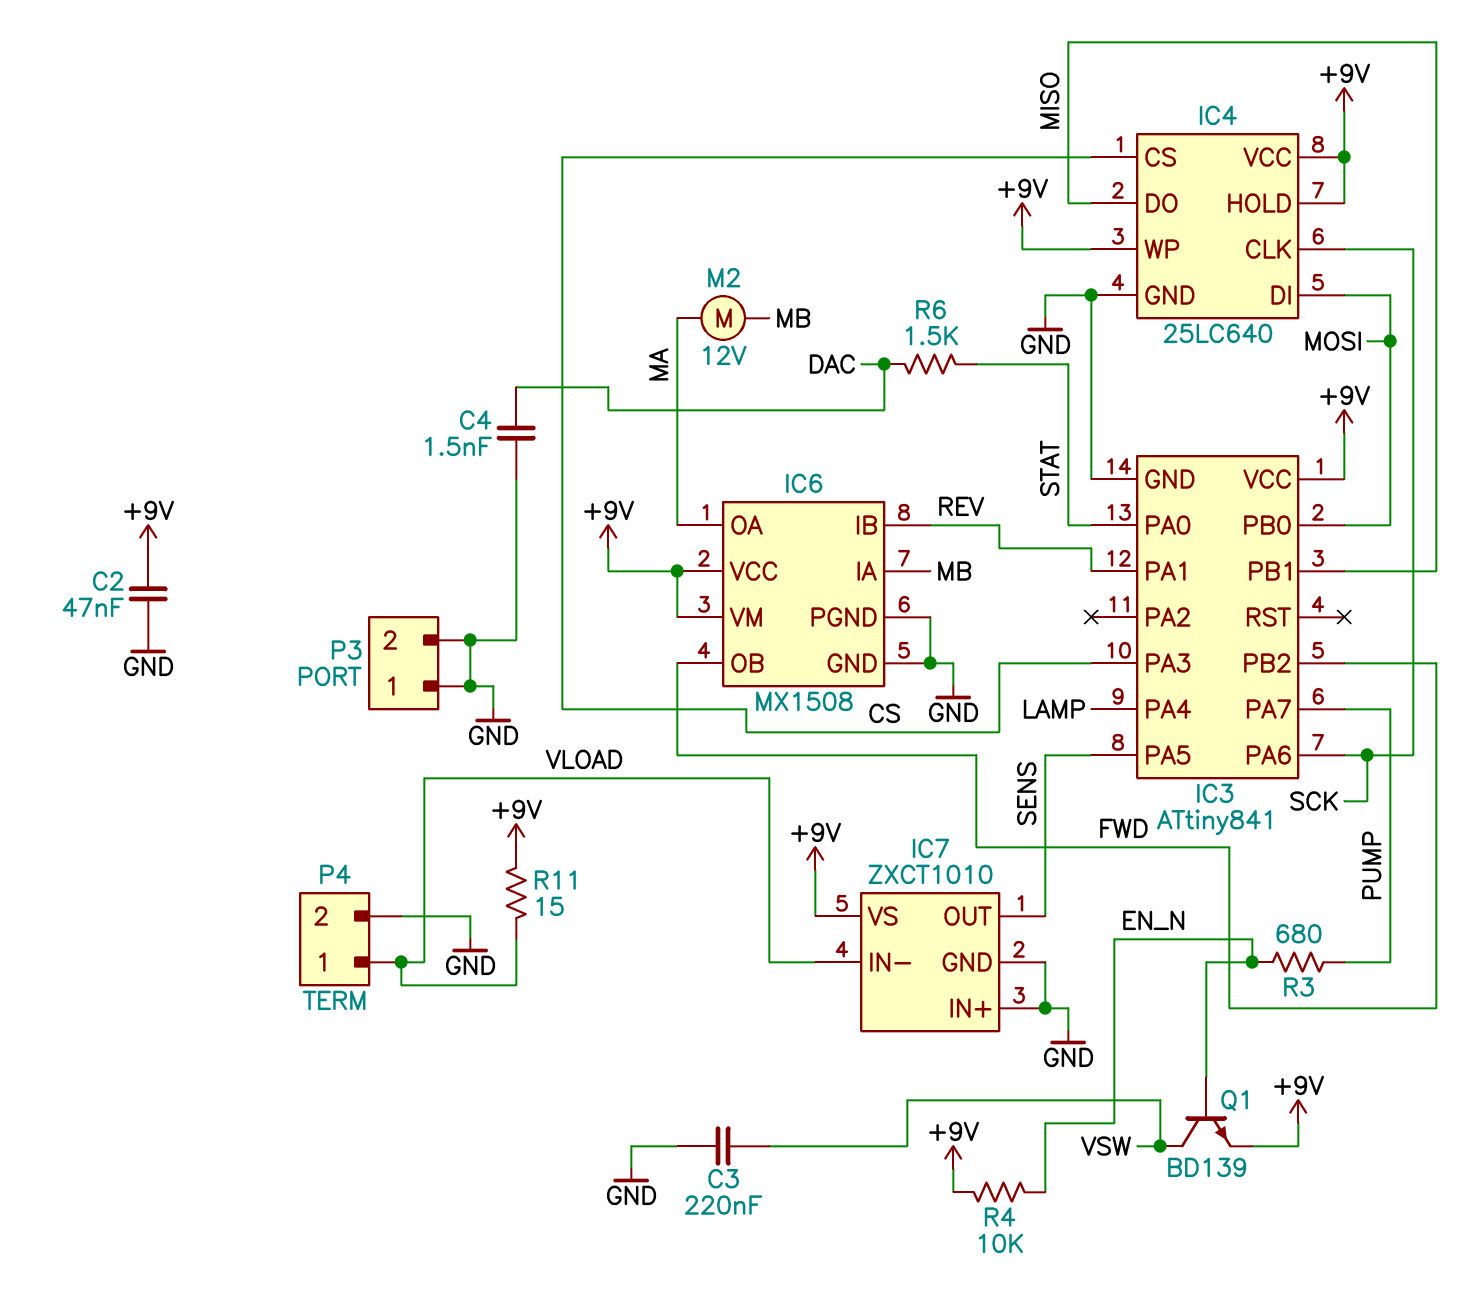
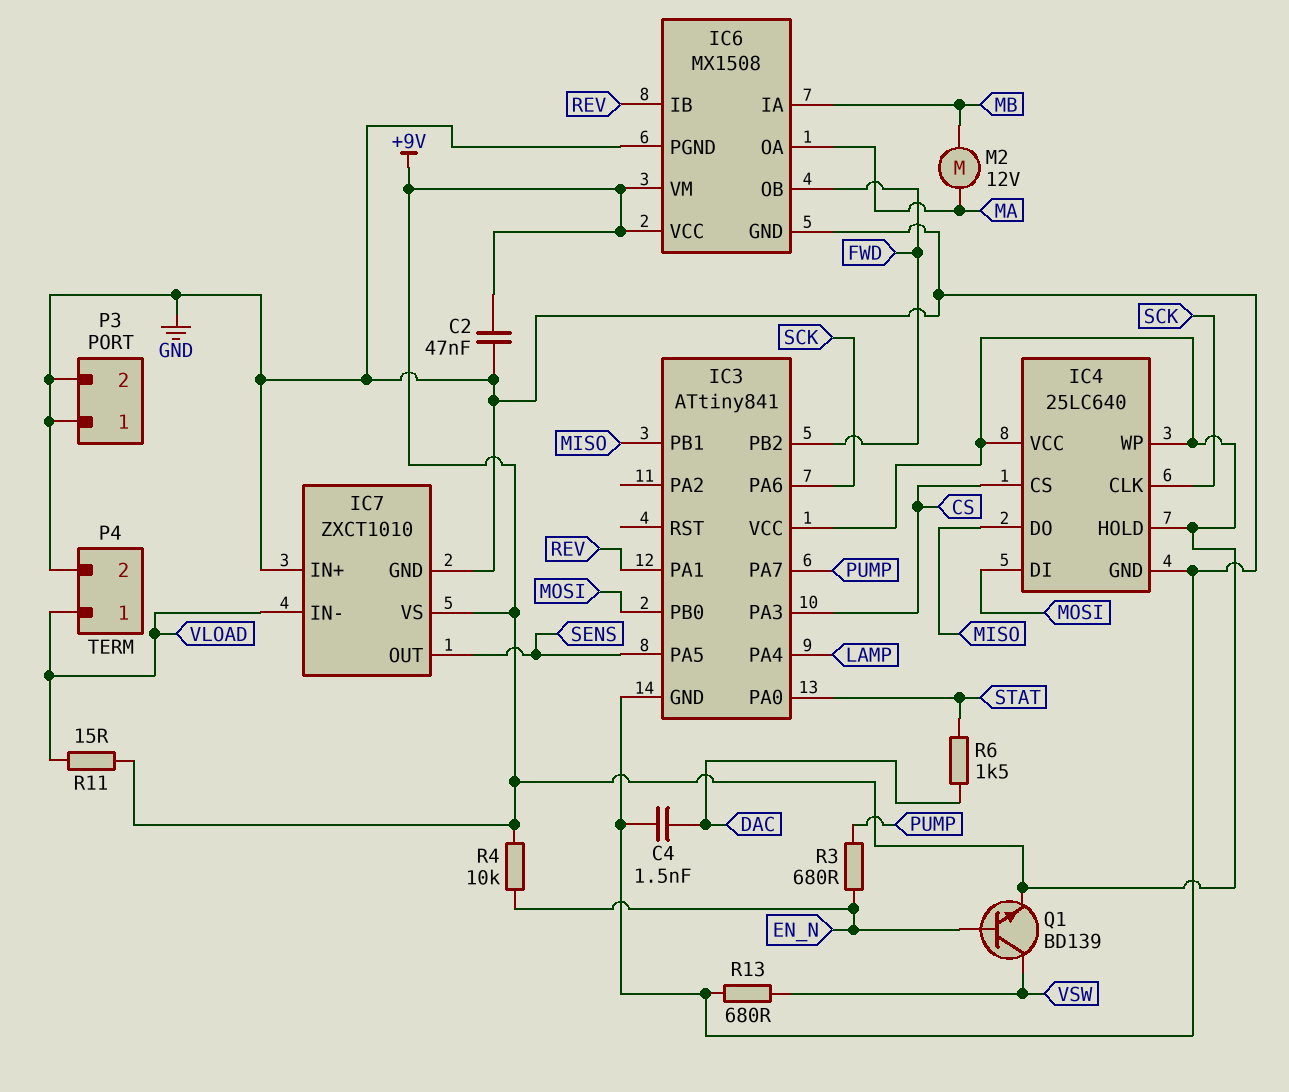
C3: 220nF (GND, VSW) -> none
R13: none -> 680 (GND, VSW)

